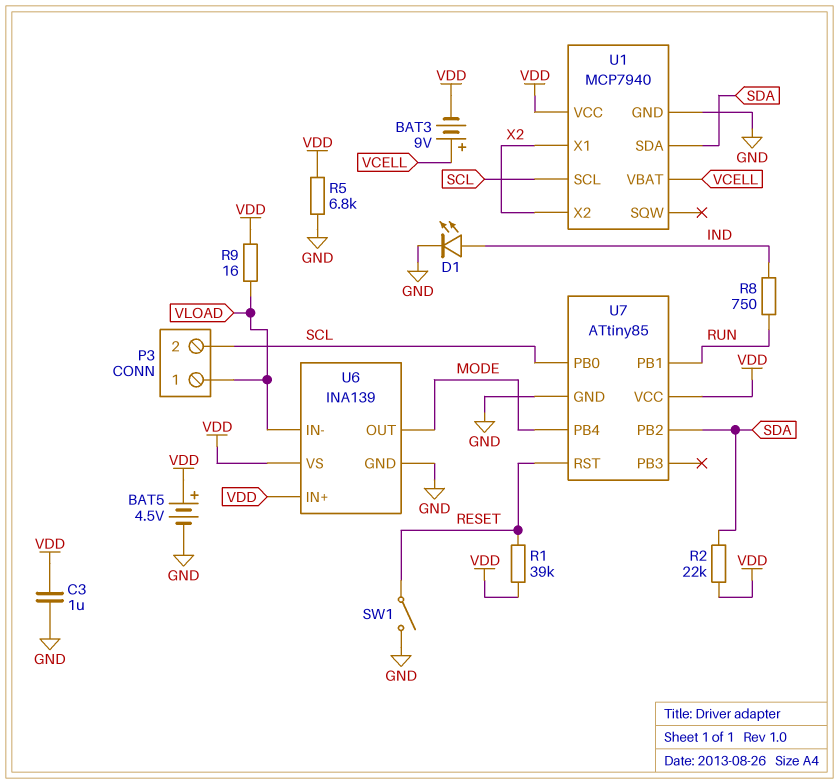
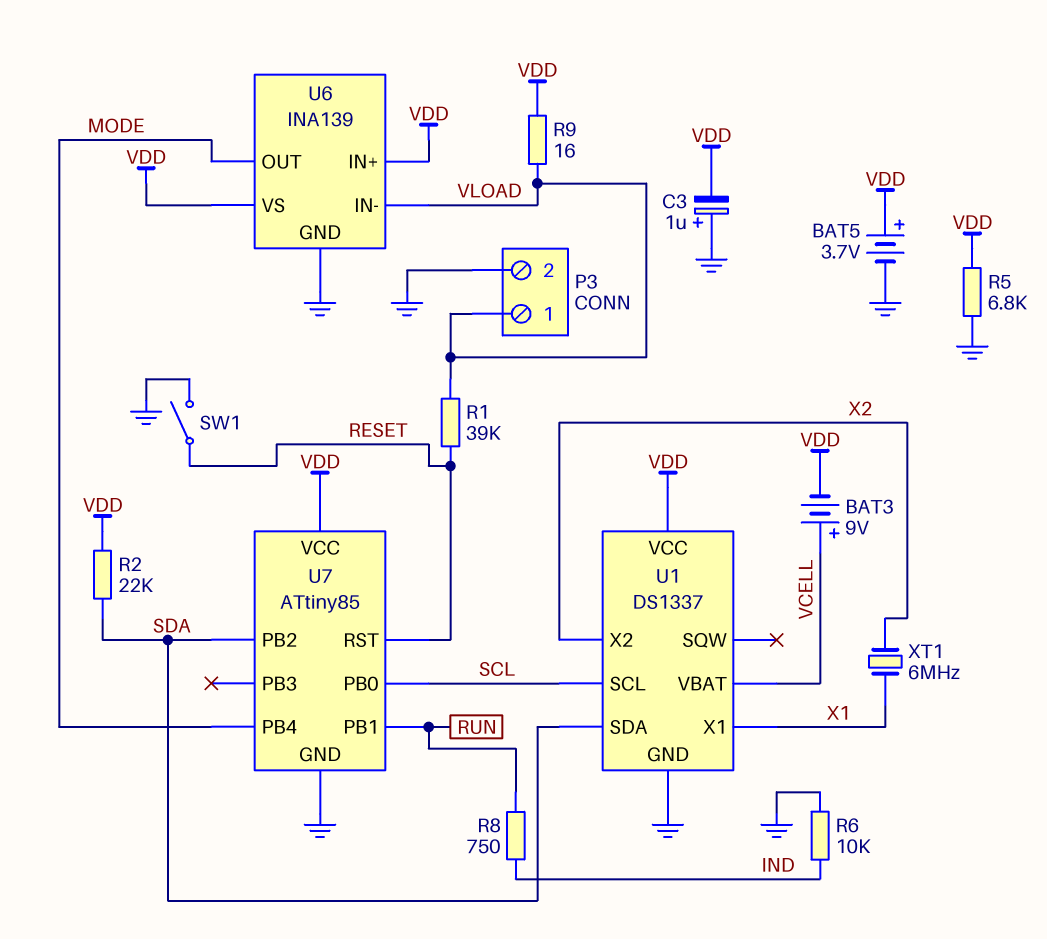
BAT5: 4.5V (plus VDD, minus GND) -> 3.7V (plus VDD, minus GND)
C3: 1uF (GND, VDD) -> 1uF (plus GND, minus VDD)
D1: LED (A IND, K GND) -> none
P3 pin 2: SCL -> GND
R1: 39k (RESET, VDD) -> 39k (RESET, VLOAD)
R6: none -> 10k (GND, IND)
U1: MCP7940 -> DS1337
U1 pin X1: X2 -> X1
XT1: none -> 6MHz (X1, X2)

